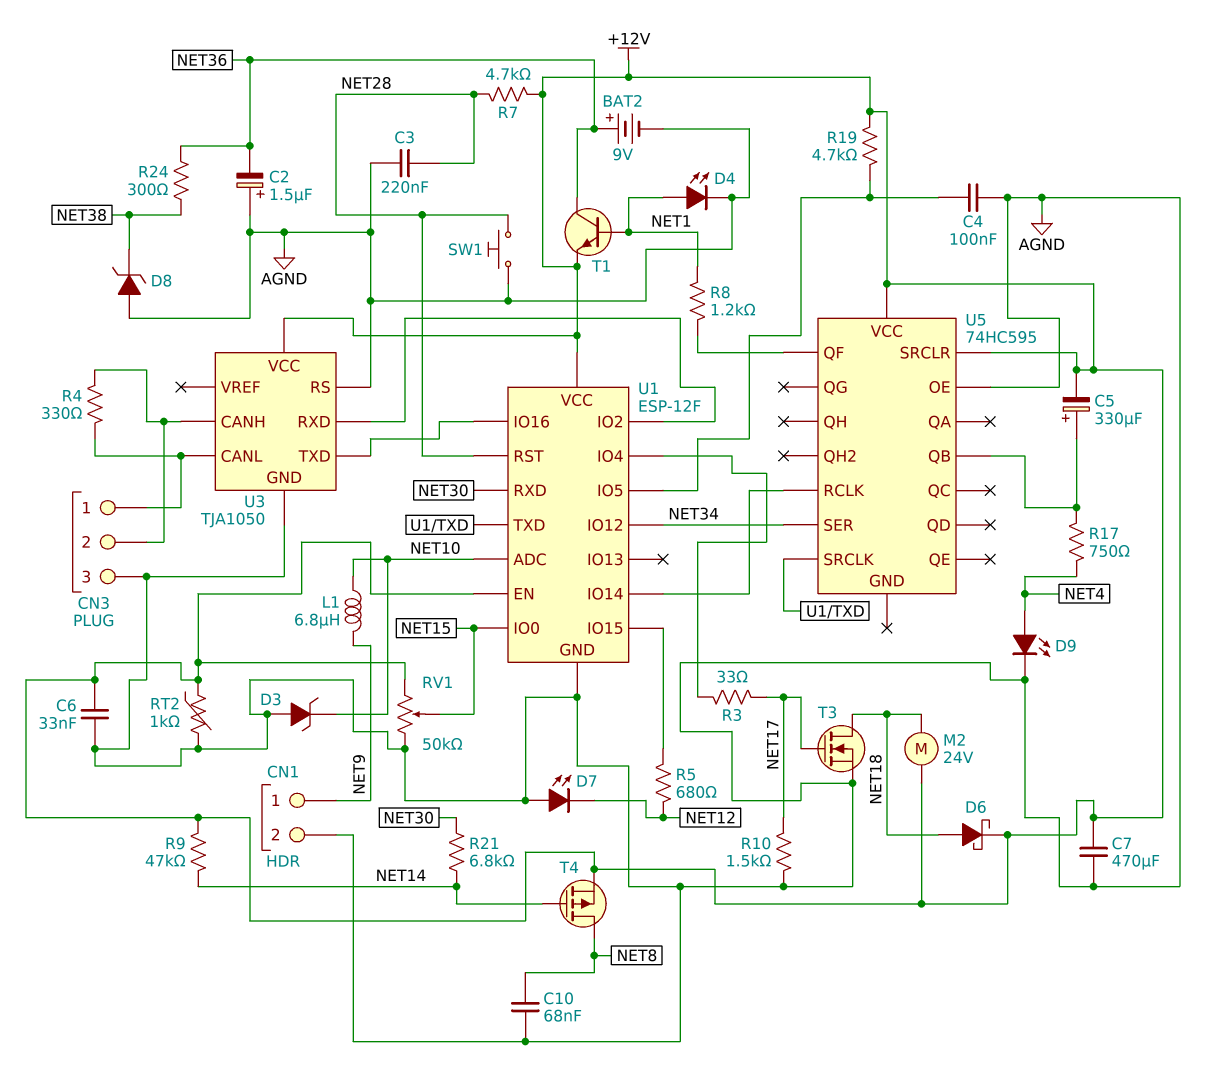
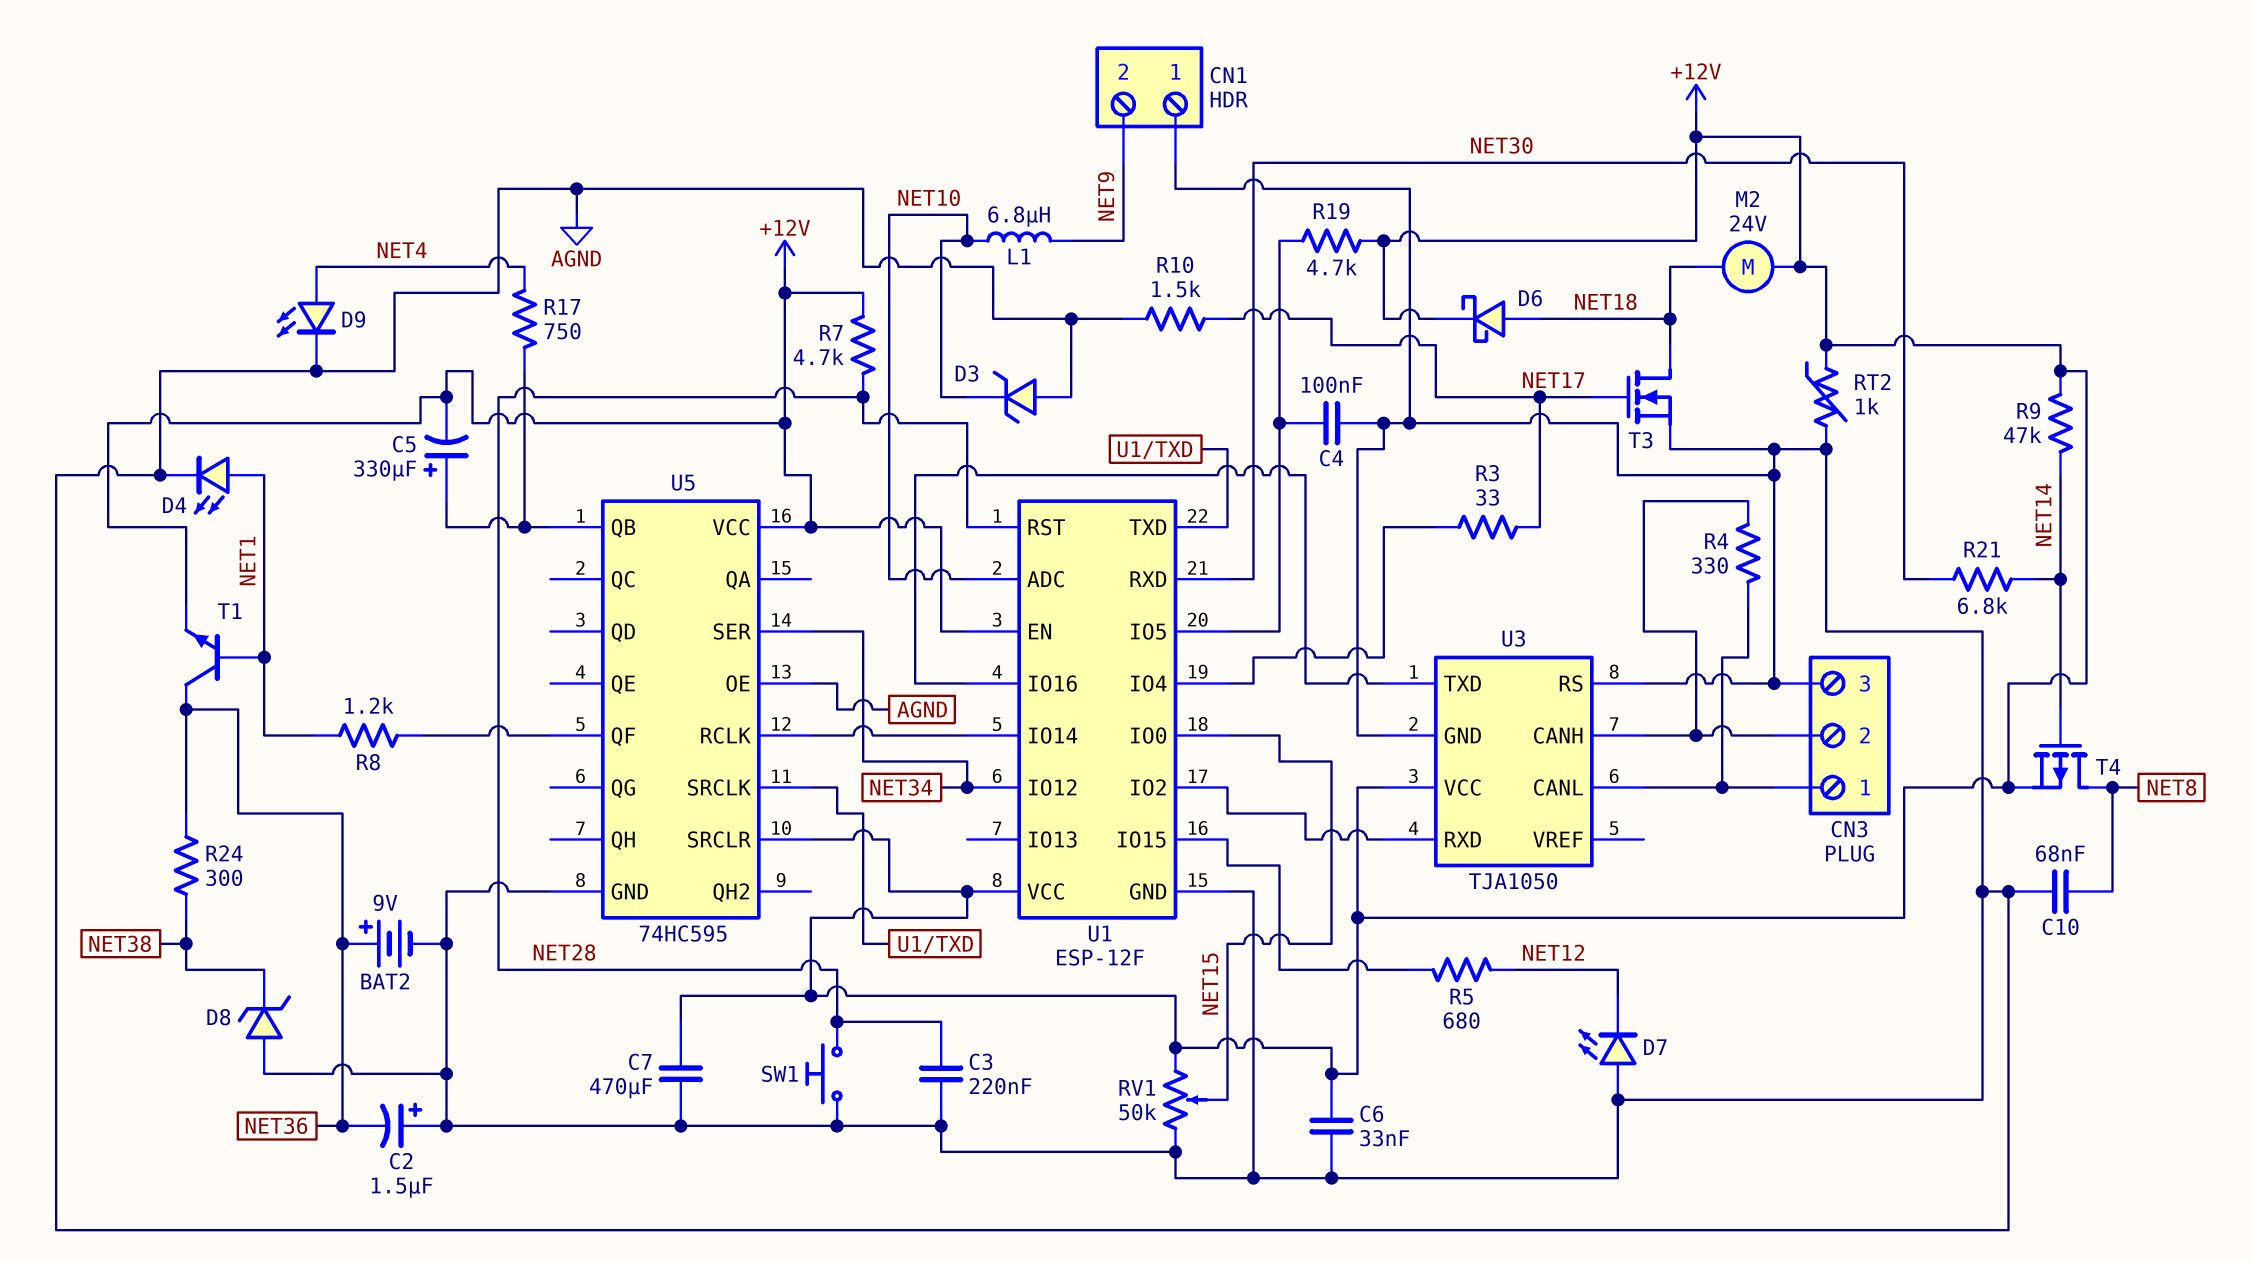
CN1 pin 1: NET9 -> AGND
CN1 pin 2: AGND -> NET9
U5 pin GND: none -> AGND

